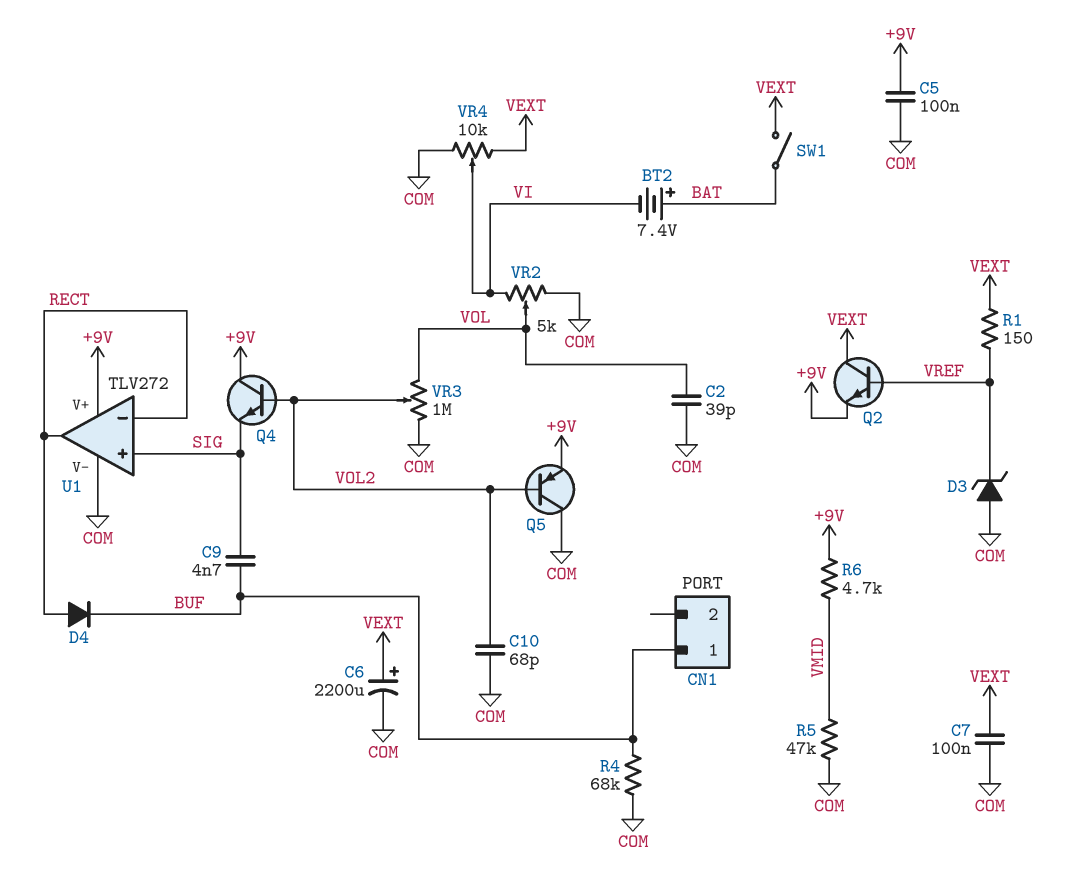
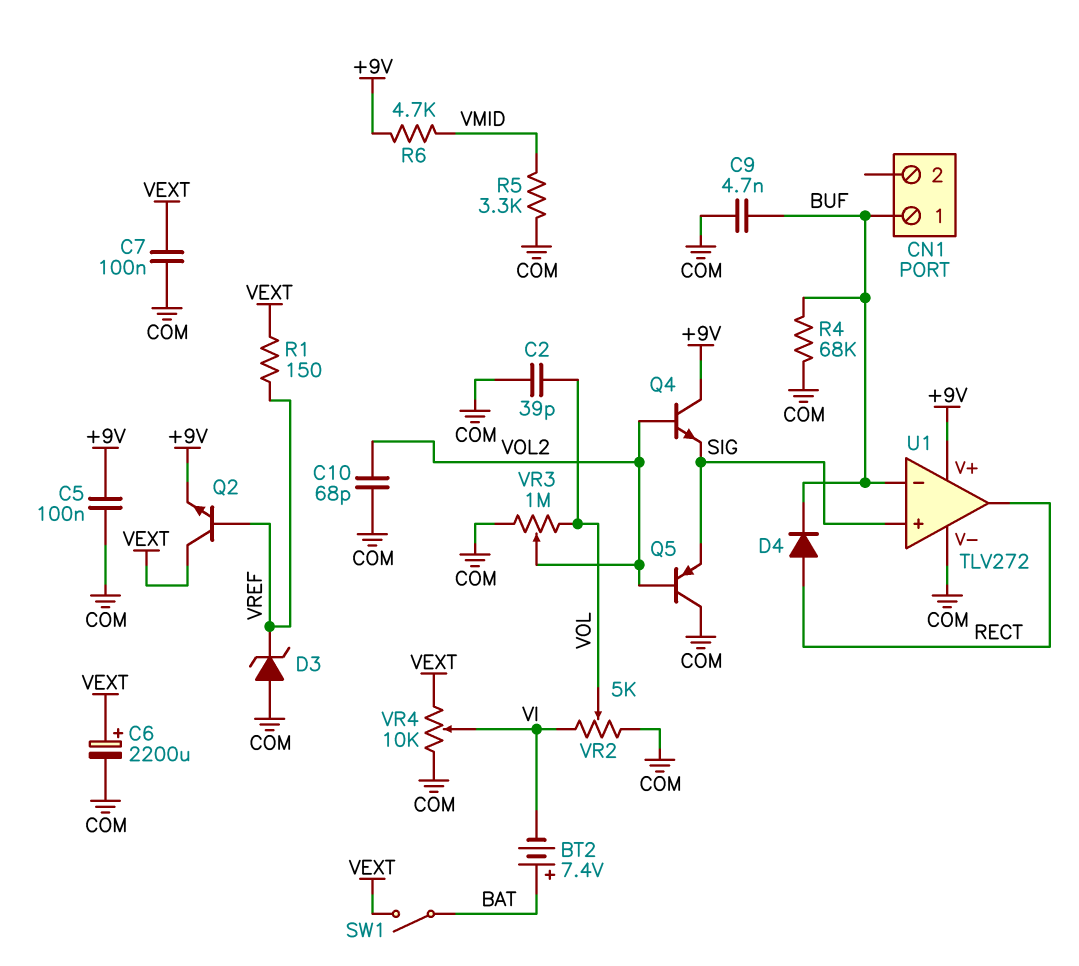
C9: 4.7nF (BUF, SIG) -> 4.7nF (BUF, COM)
Q5: PNP (B VOL2, C COM, E +9V) -> PNP (B VOL2, C COM, E SIG)
R5: 47k (COM, VMID) -> 3.3k (COM, VMID)
U1 pin in-: RECT -> BUF

